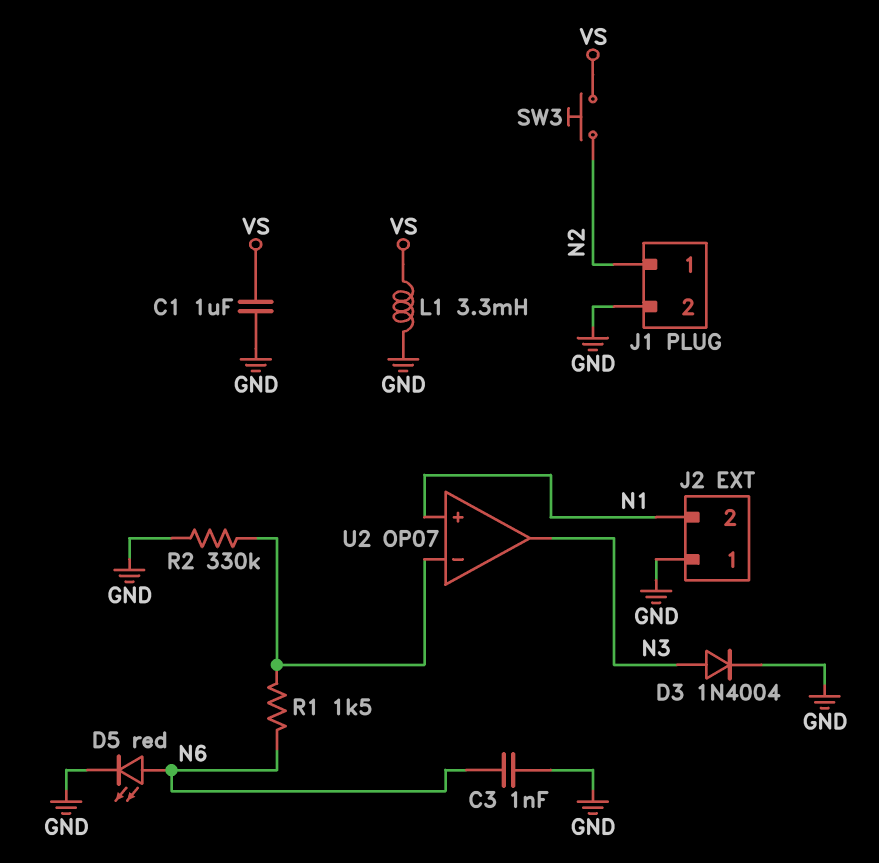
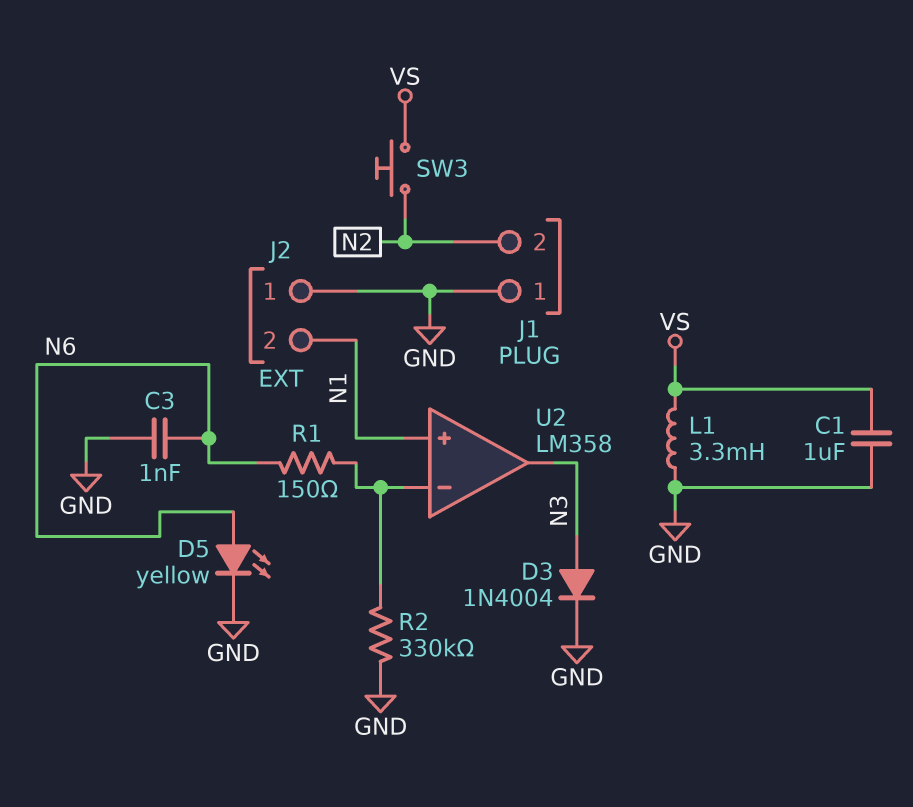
D5: LED red (A N6, K GND) -> LED yellow (A N6, K GND)
J1 pin 1: N2 -> GND
J1 pin 2: GND -> N2
R1: 1.5k (N6, U2/in-) -> 150 (N6, U2/in-)
U2: OP07 -> LM358

